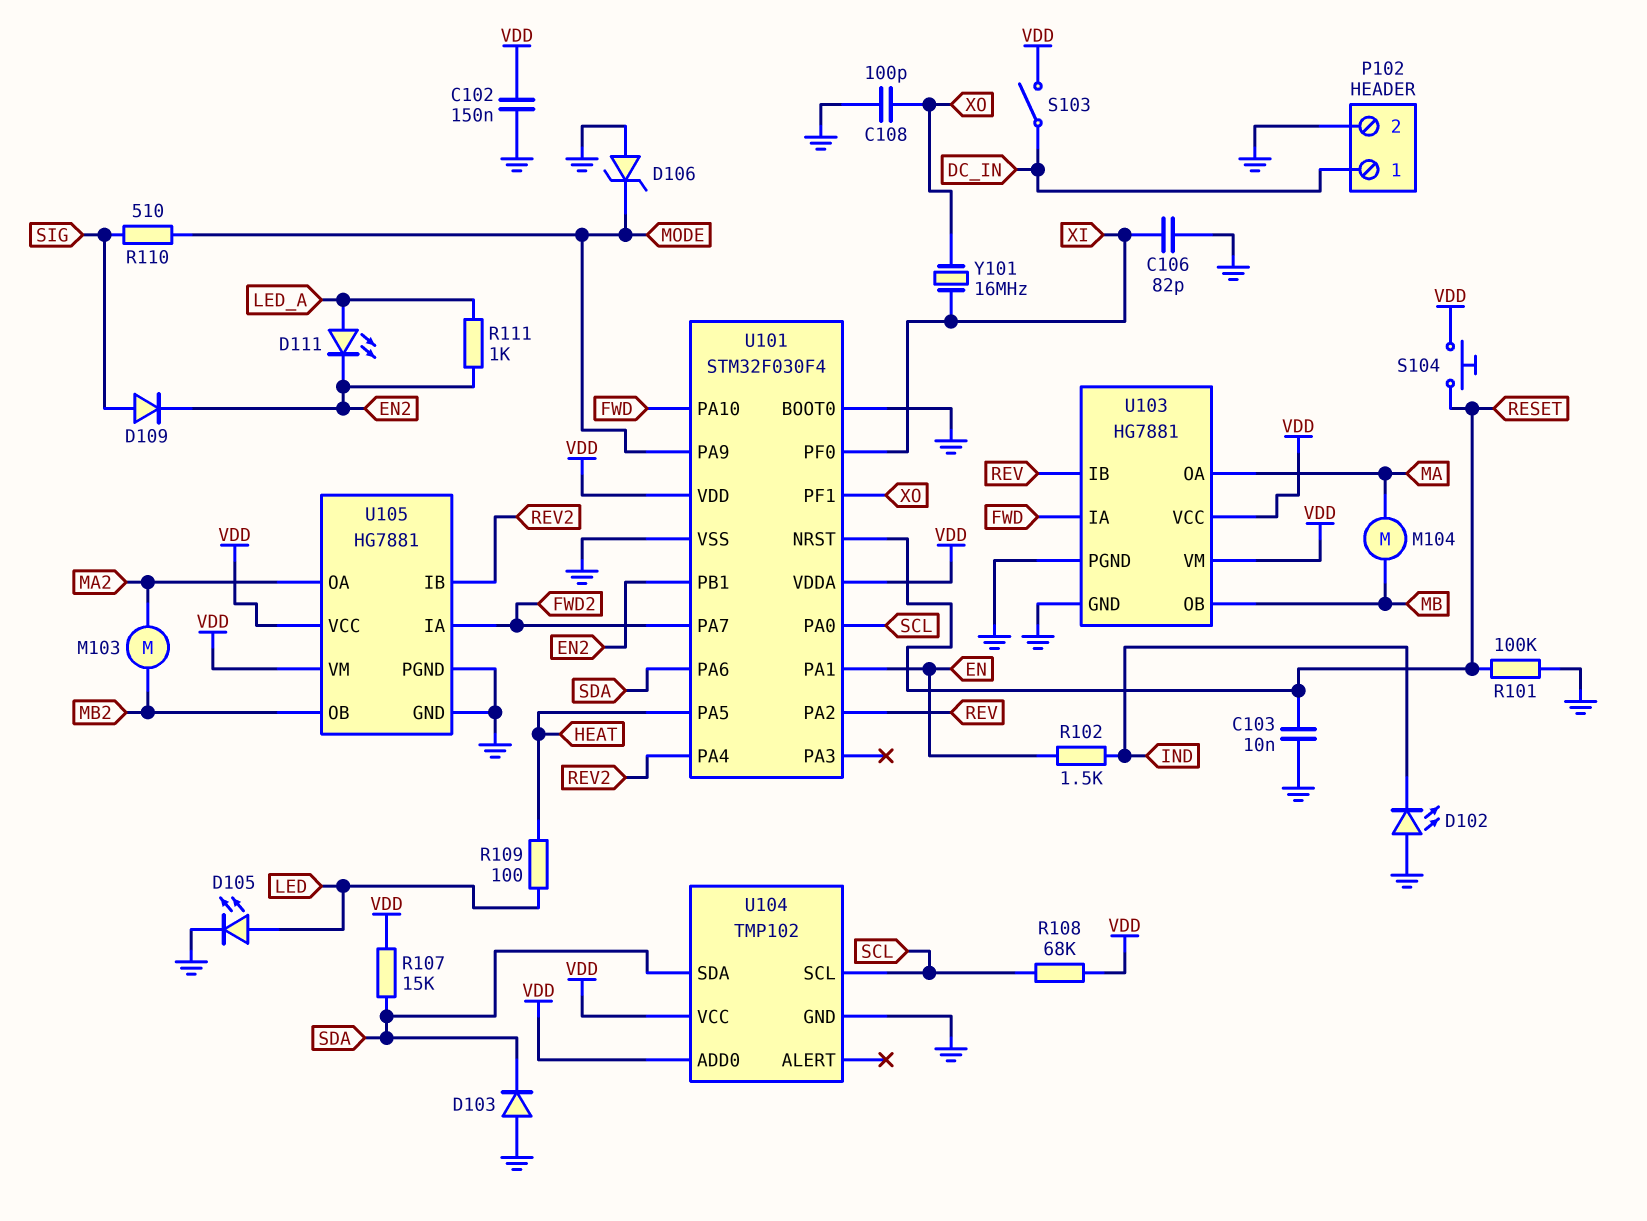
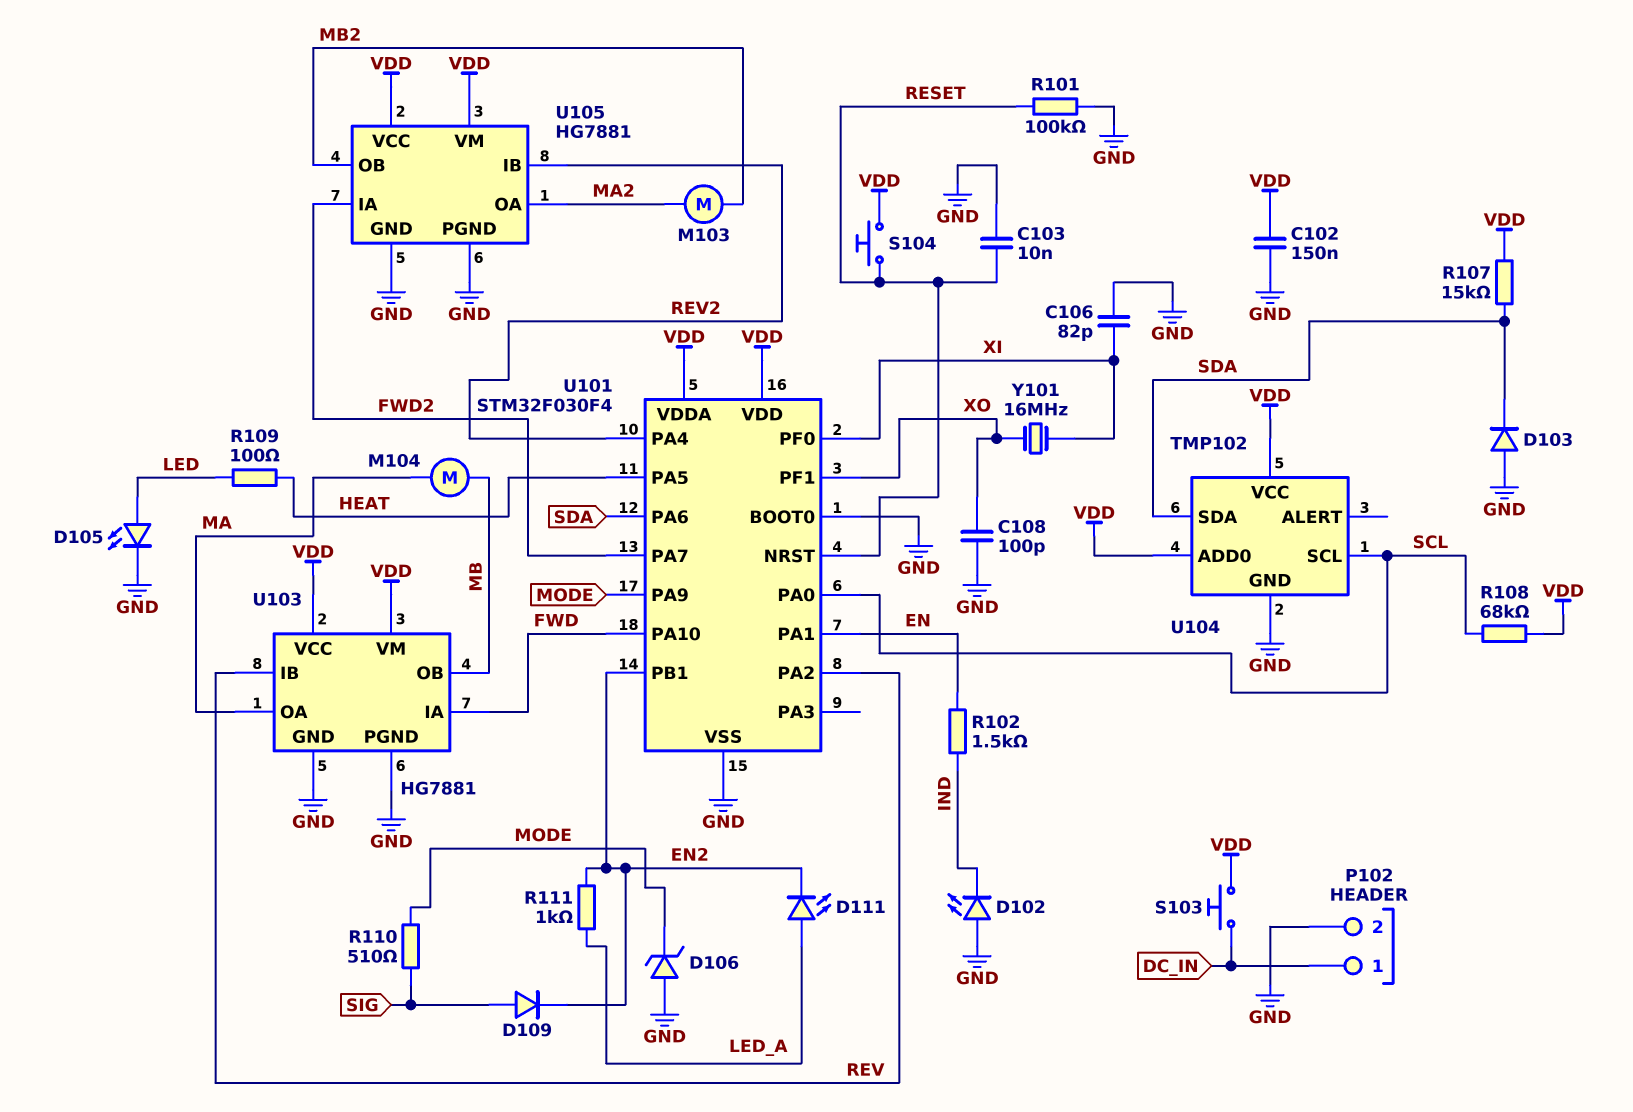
S103: switch (DC_IN, VDD) -> button (DC_IN, VDD)

